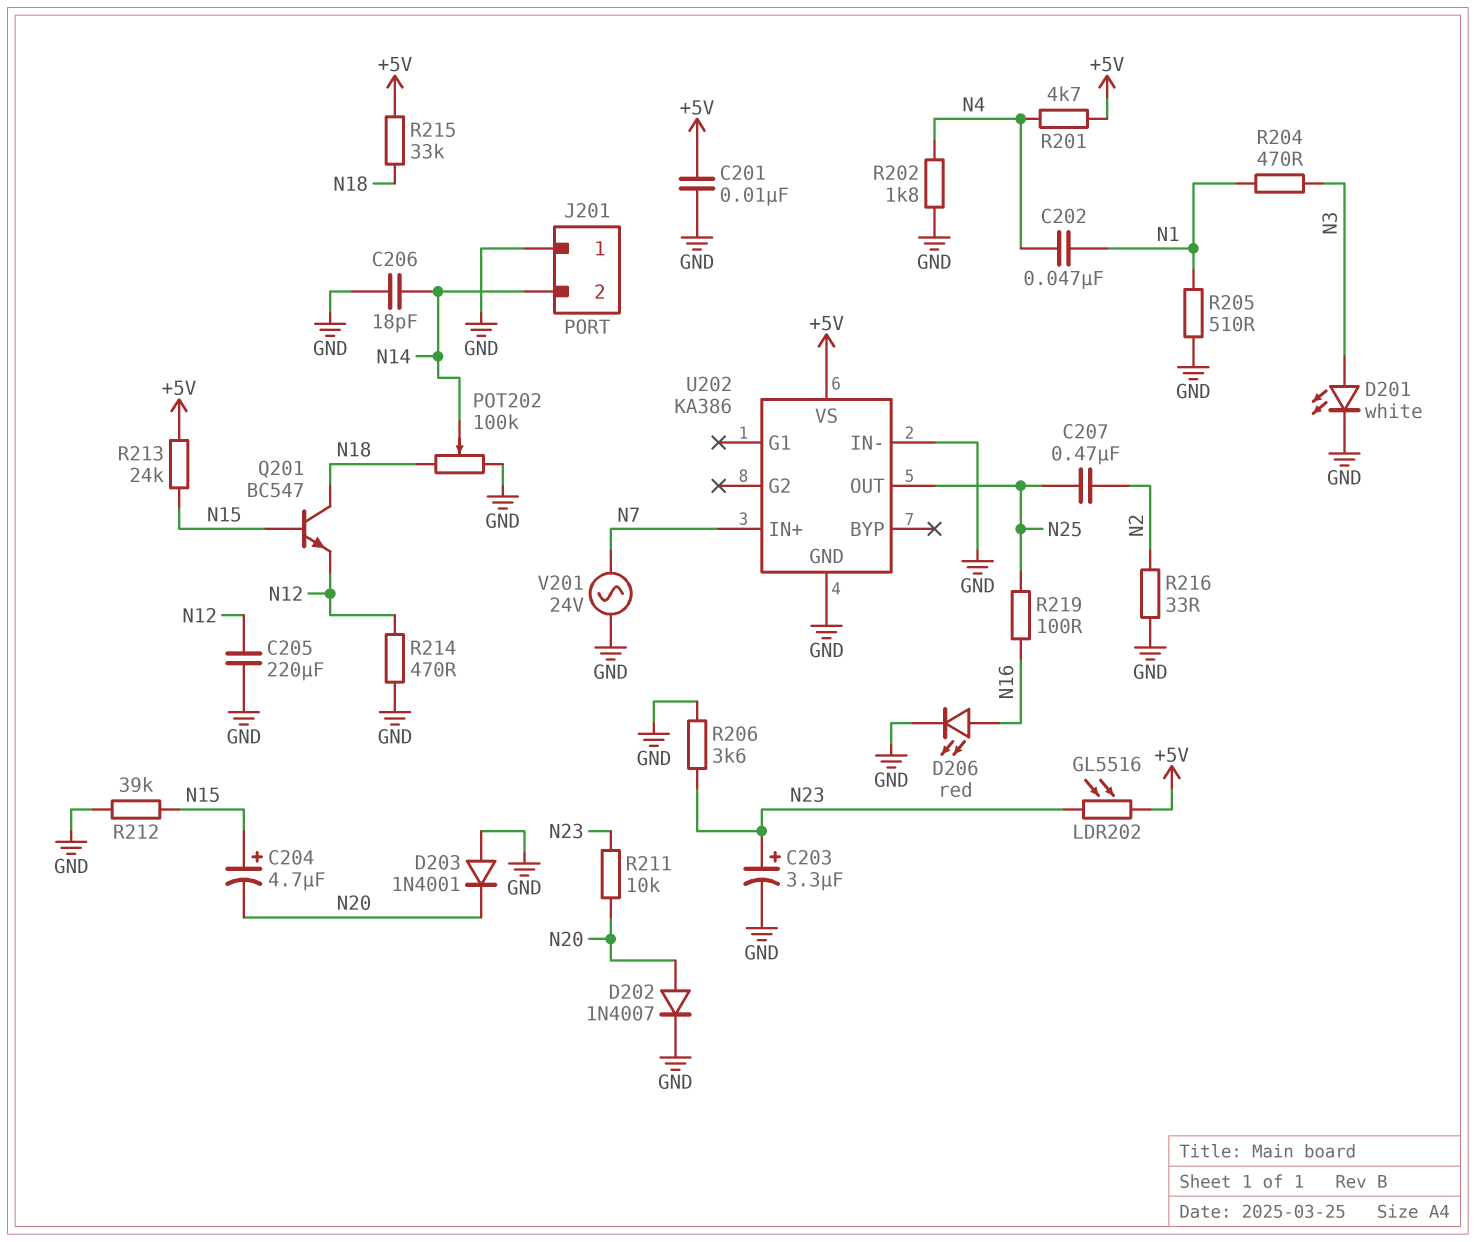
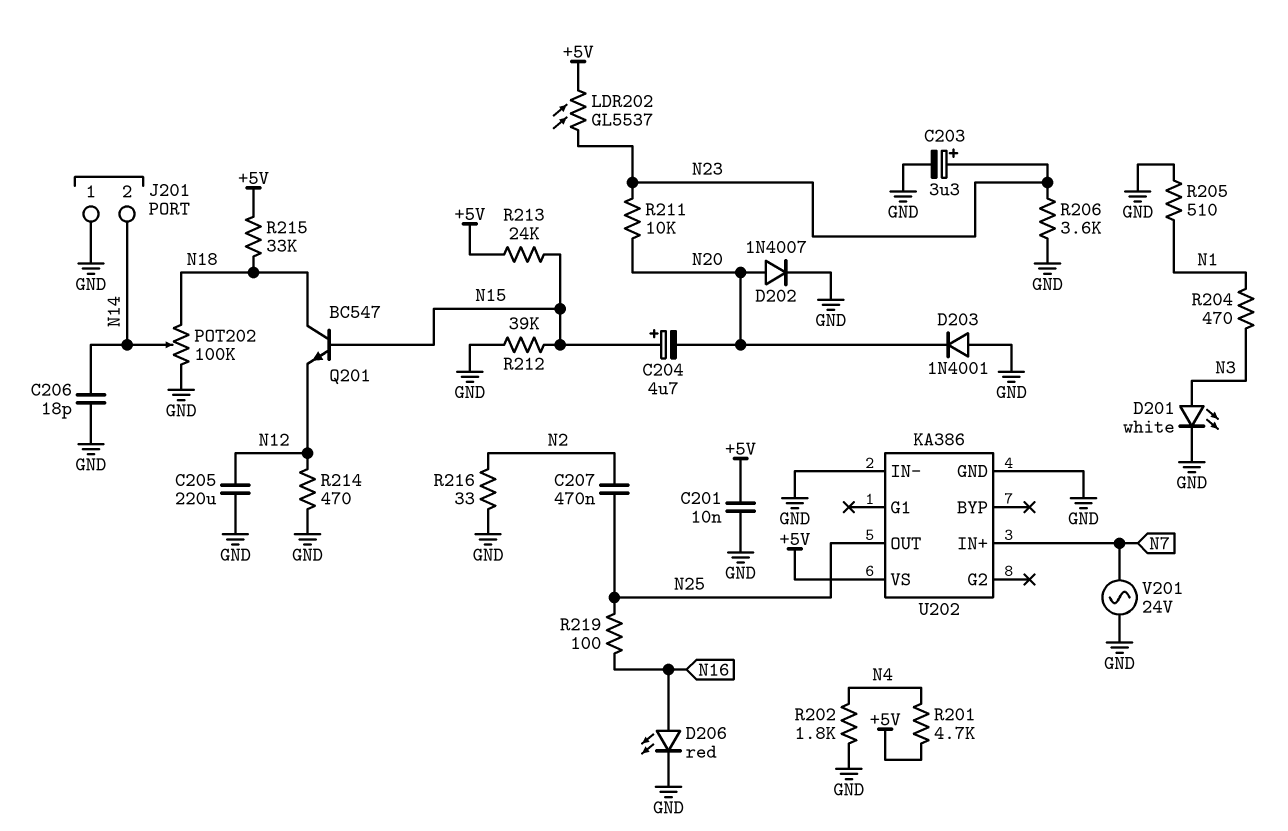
C202: 47nF (N1, N4) -> none
LDR202: GL5516 (+5V, N23) -> GL5537 (+5V, N23)

